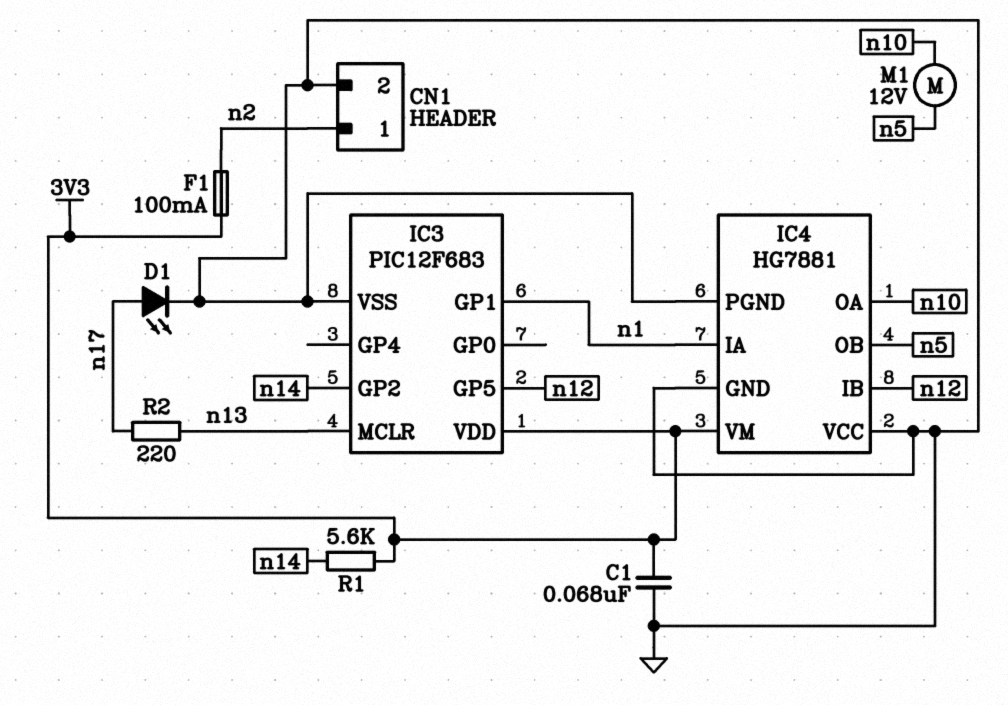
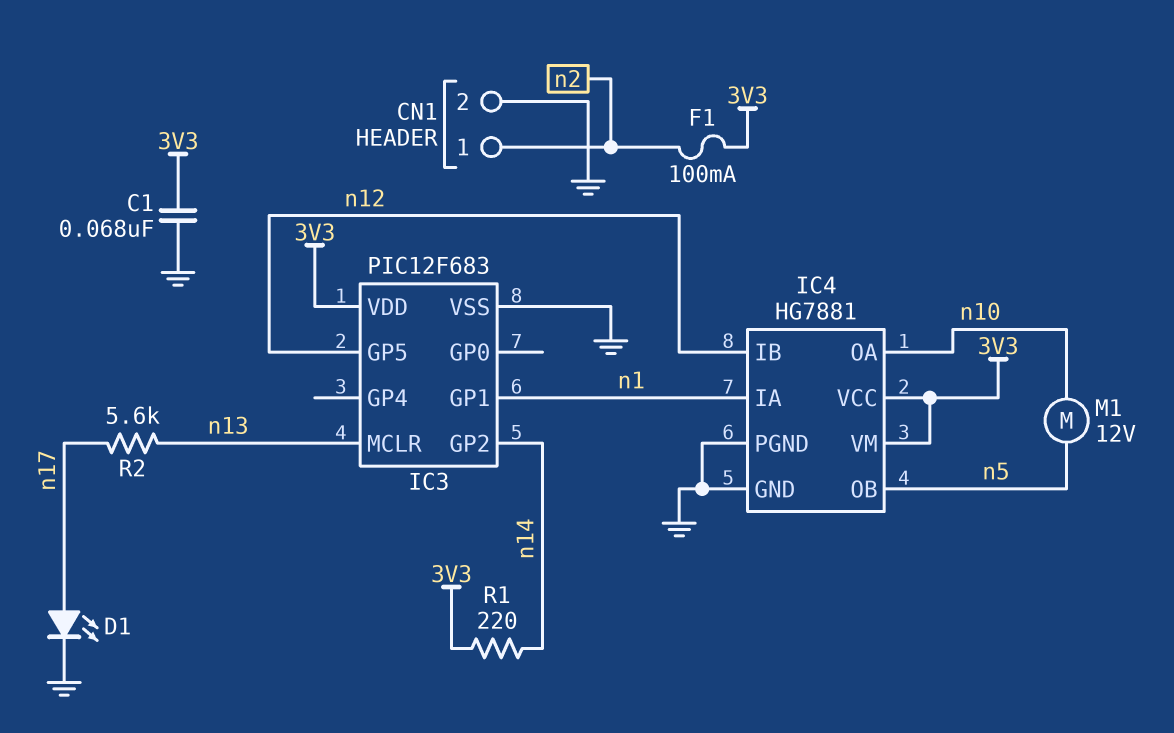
IC4 pin VCC: GND -> 3V3
R1: 5.6k (3V3, n14) -> 220 (3V3, n14)
R2: 220 (n13, n17) -> 5.6k (n13, n17)

